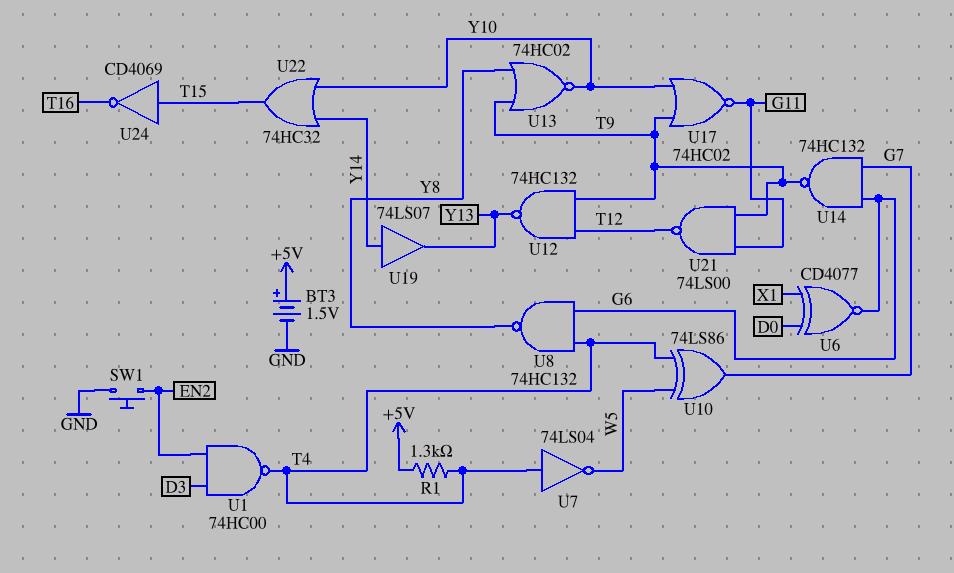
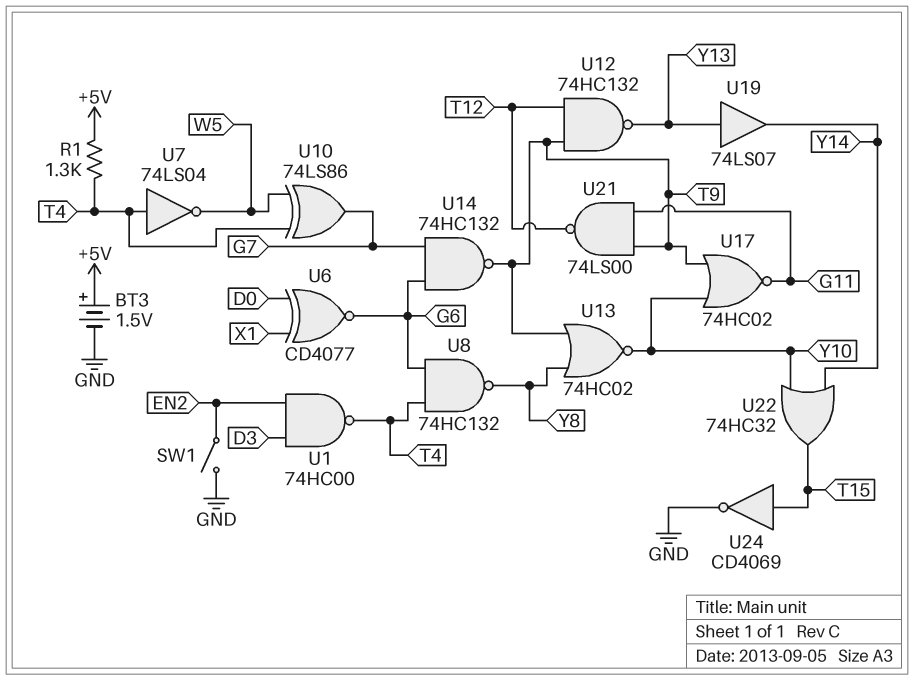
SW1: button (EN2, GND) -> switch (EN2, GND)
U19: buffer 74LS07 (in Y14, out Y13) -> buffer 74LS07 (in Y13, out Y14)
U24: NOT CD4069 (in T15, out T16) -> NOT CD4069 (in T15, out GND)

